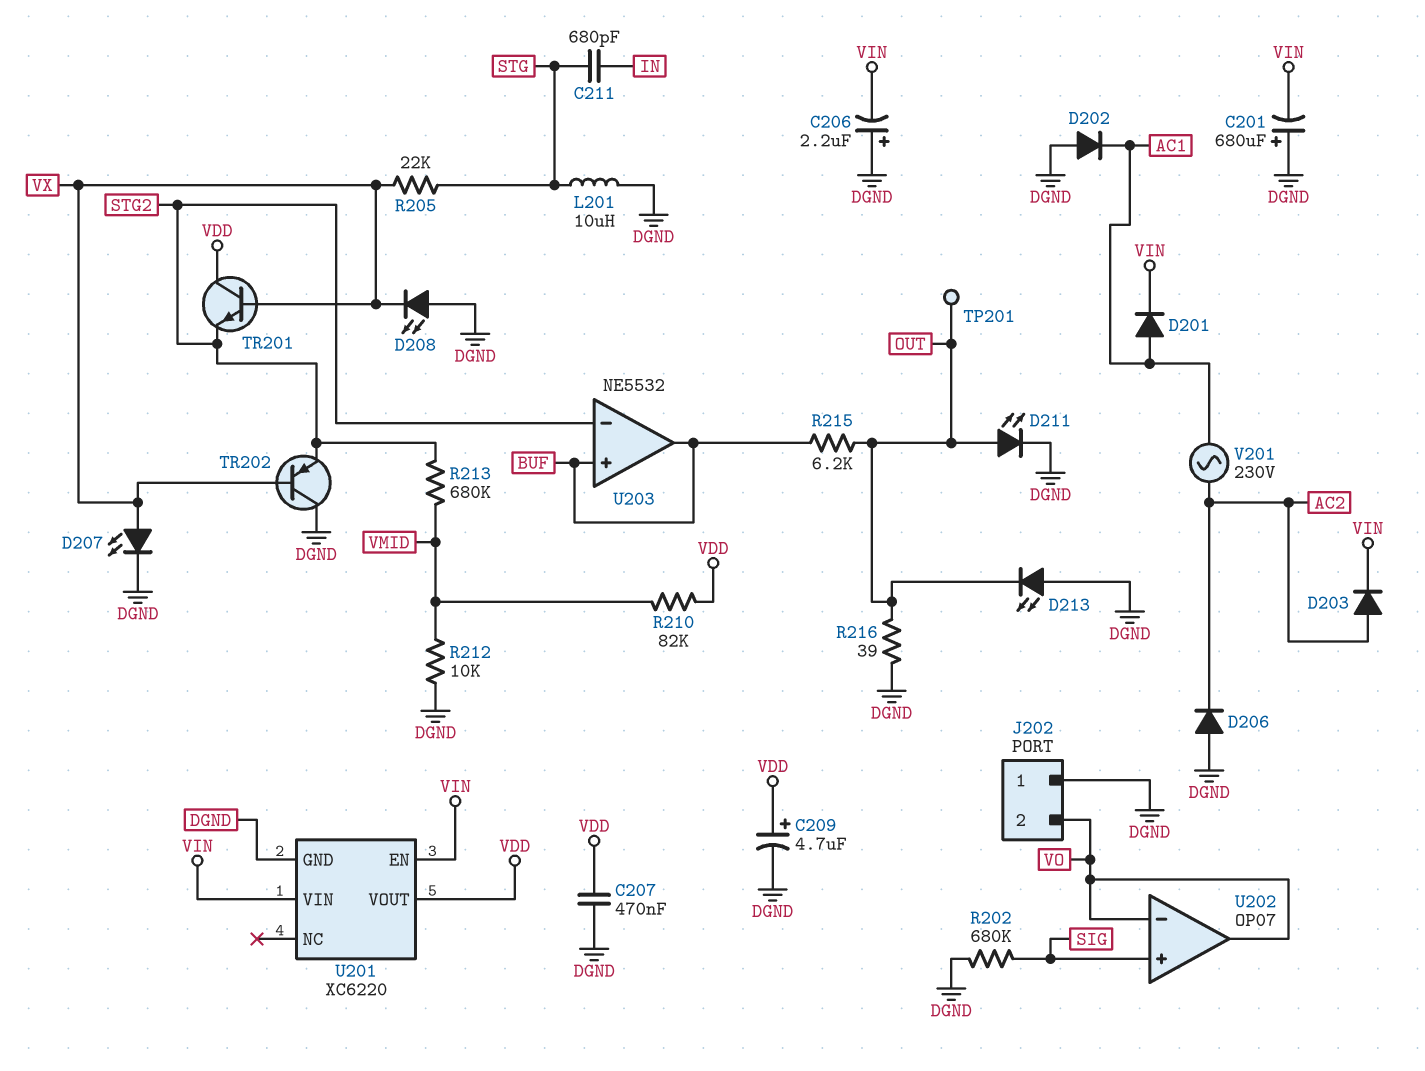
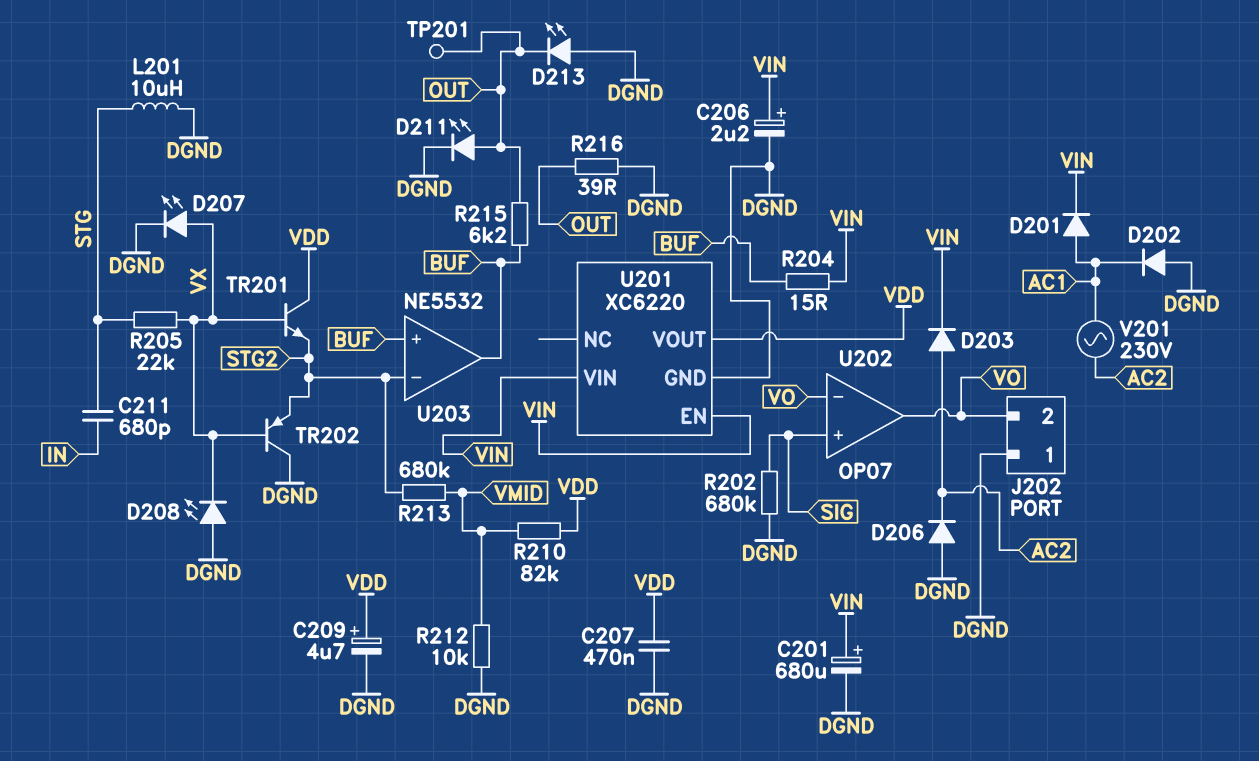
C201: 680uF (plus DGND, minus VIN) -> 680uF (plus VIN, minus DGND)
C206: 2.2uF (plus DGND, minus VIN) -> 2.2uF (plus VIN, minus DGND)
R204: none -> 15 (BUF, VIN)

